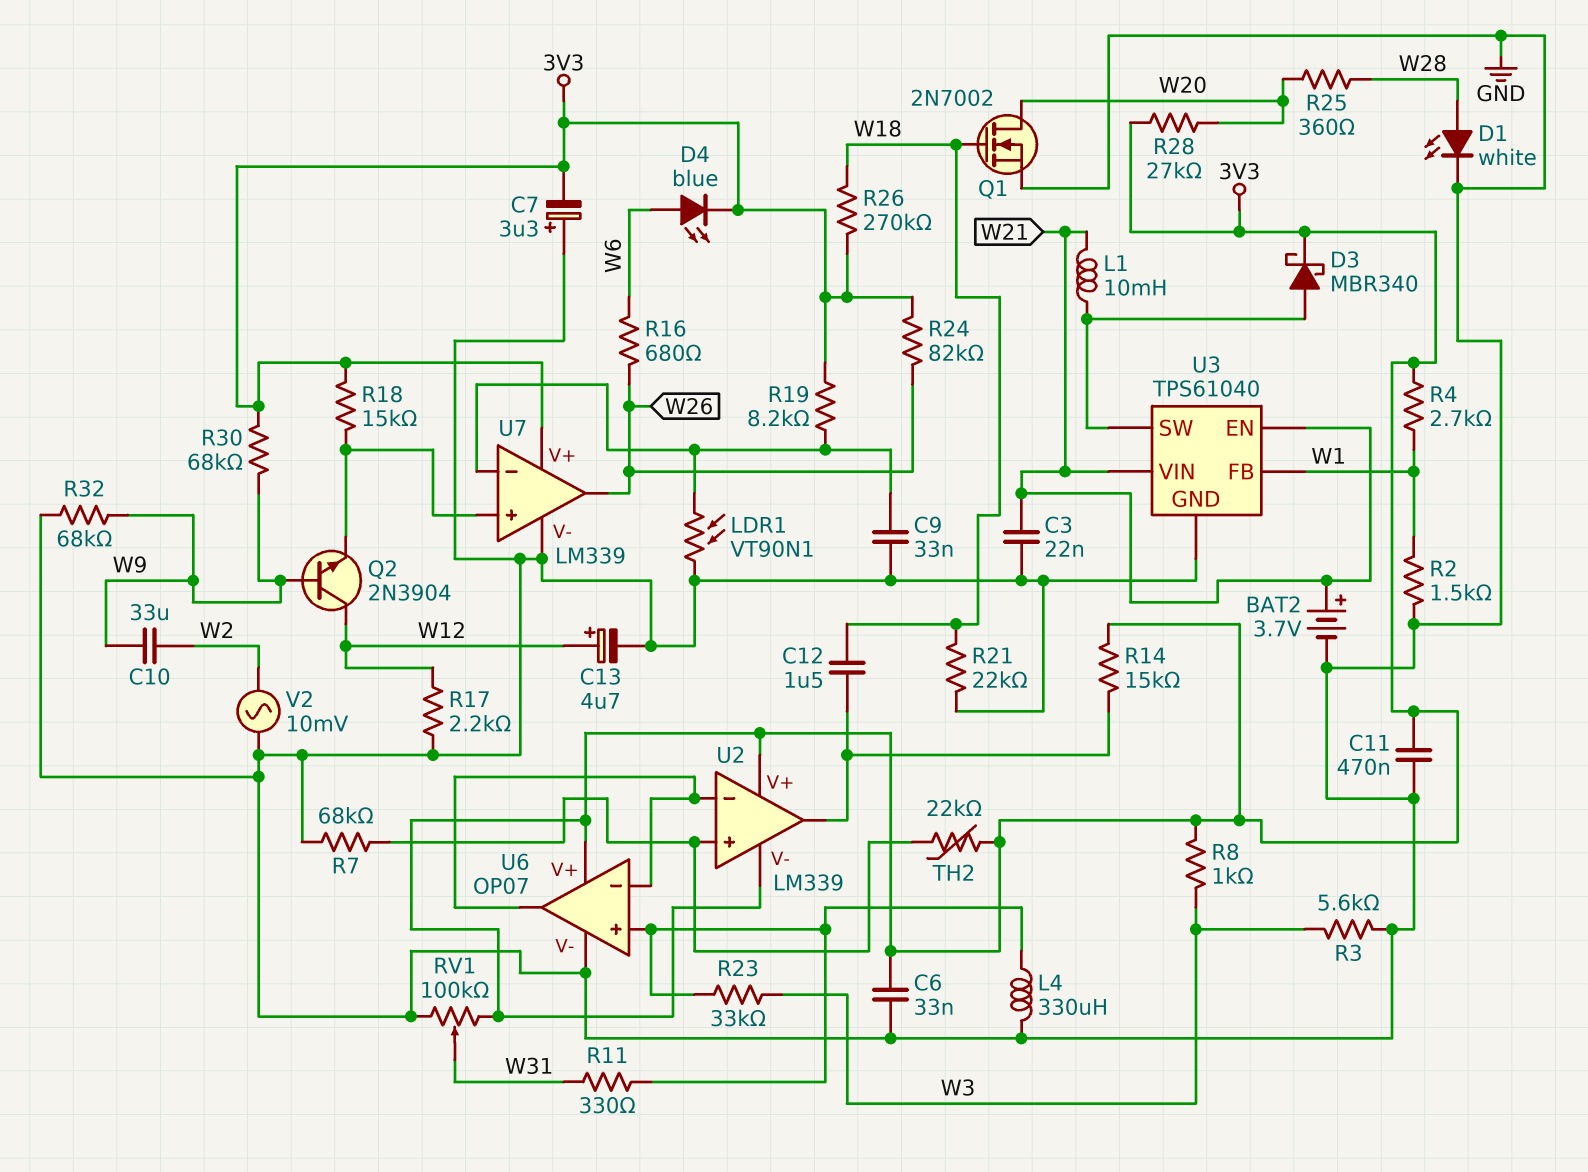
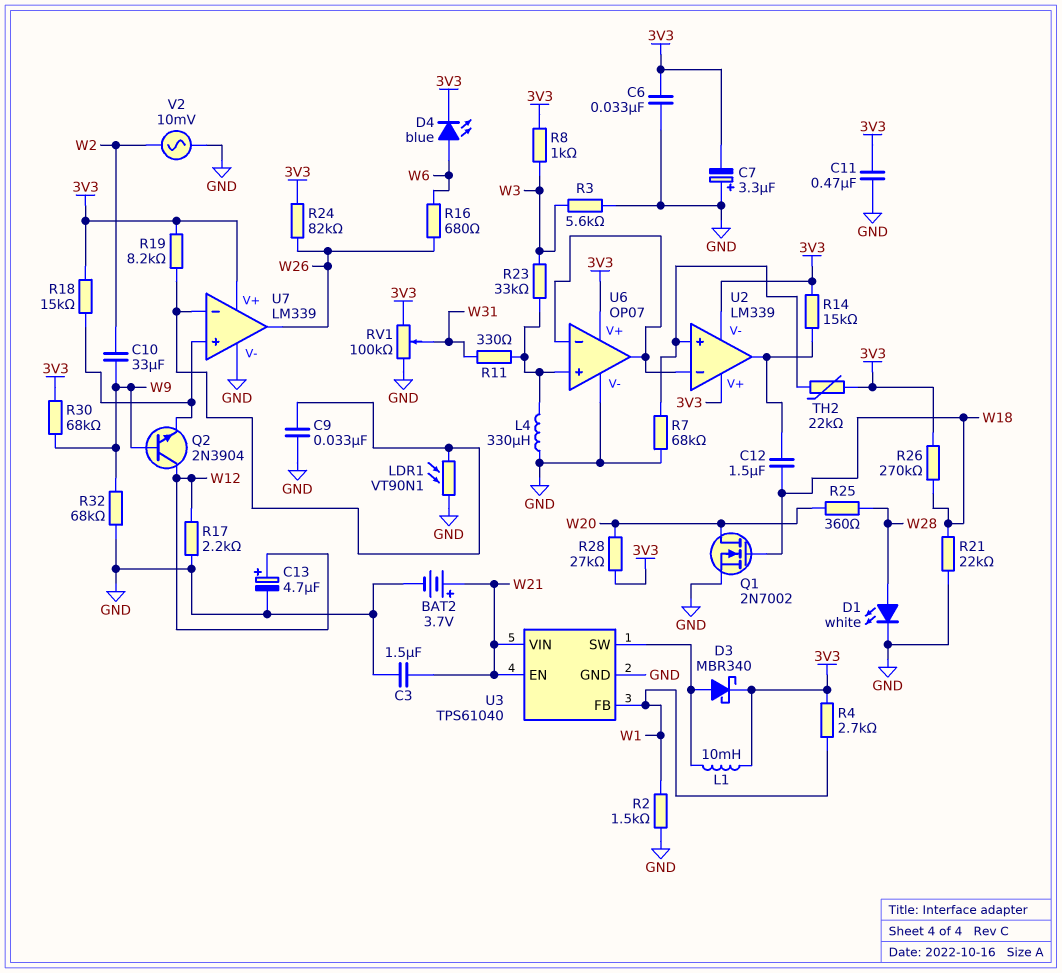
C3: 22nF (GND, W21) -> 1.5uF (GND, W21)
L1: 10mH (U3/SW, W21) -> 10mH (3V3, U3/SW)

